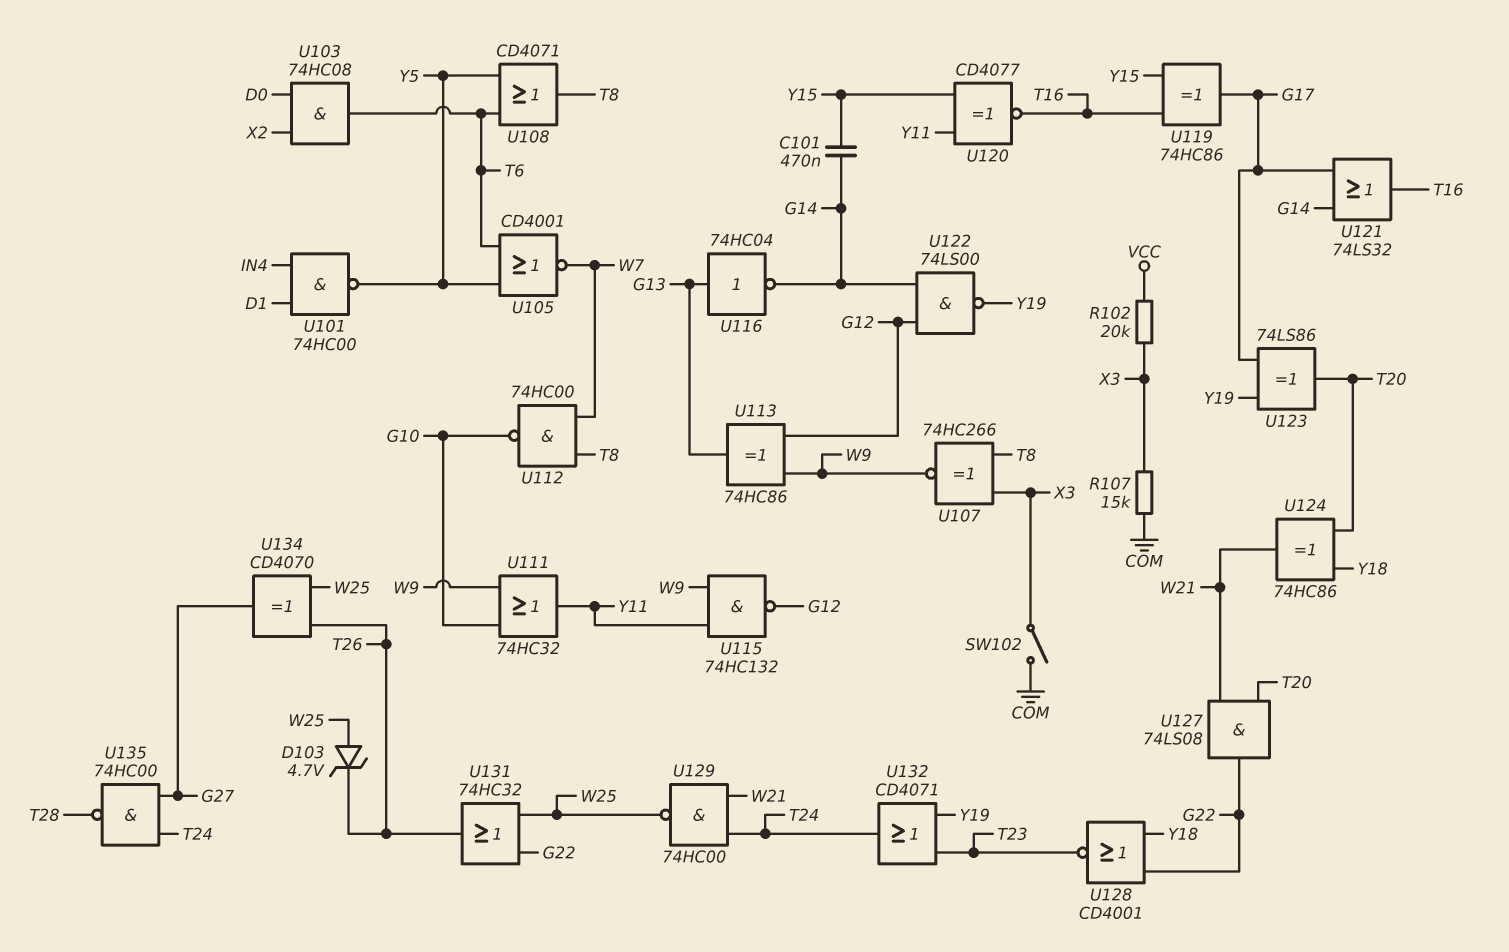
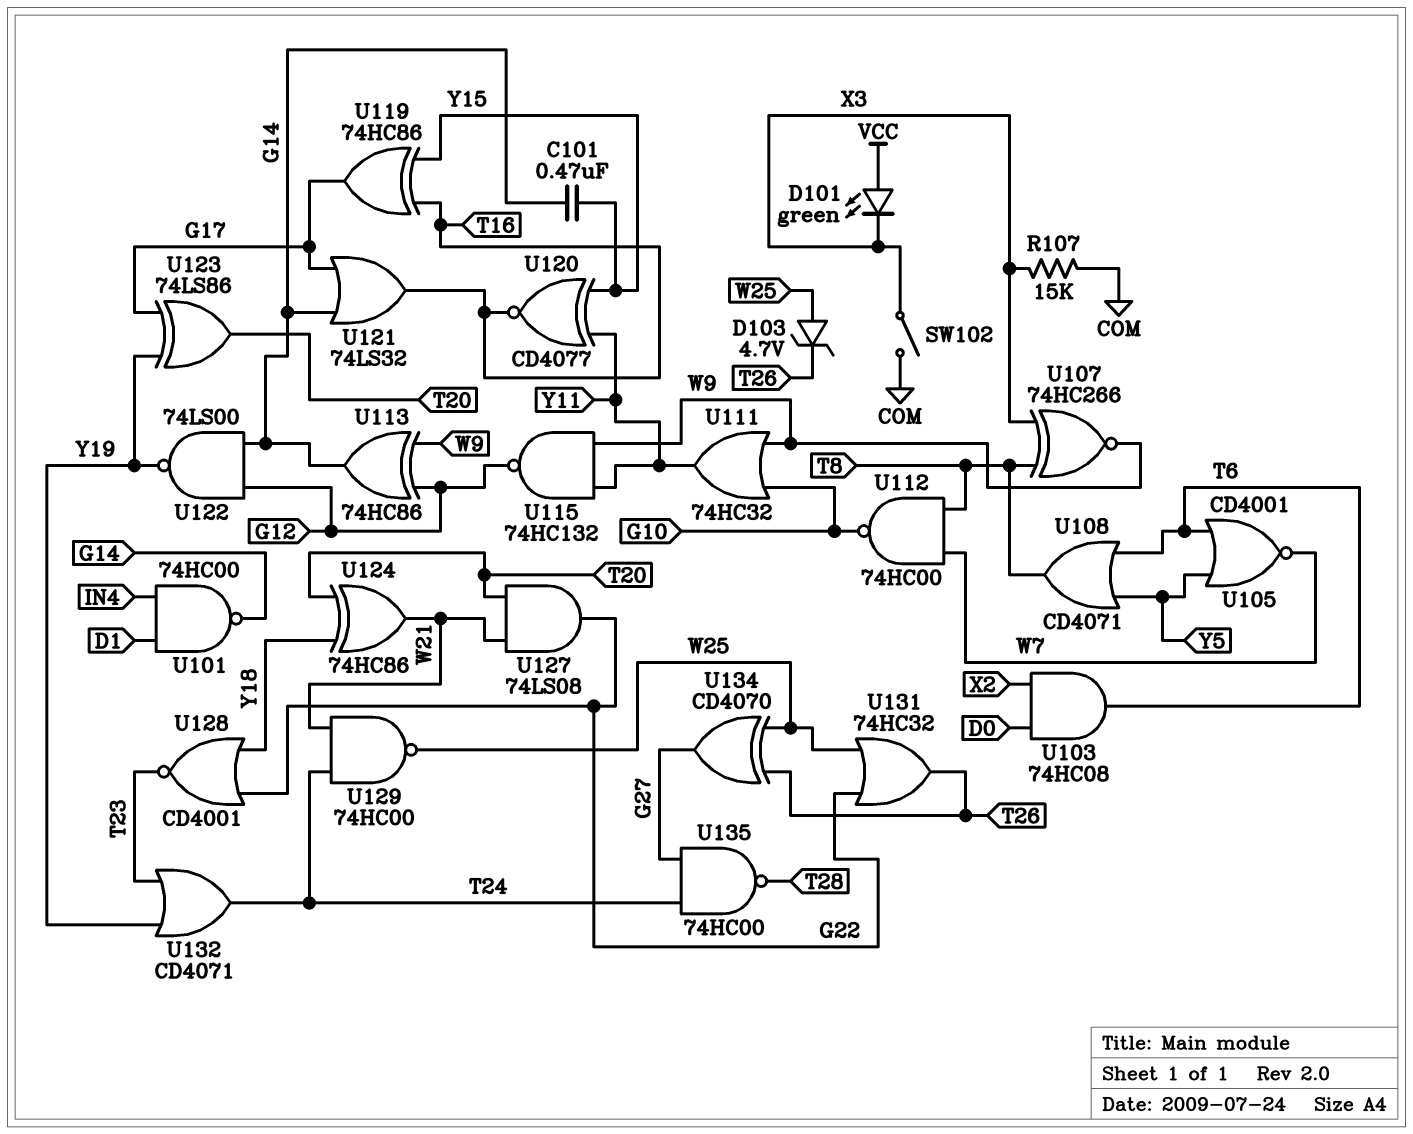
D101: none -> LED green (A VCC, K X3)
R102: 20k (VCC, X3) -> none
U101: NAND 74HC00 (in D1, in IN4, out Y5) -> NAND 74HC00 (in D1, in IN4, out G14)
U113: XOR 74HC86 (in G12, in W9, out G13) -> XOR 74HC86 (in G12, in W9, out G14)
U116: NOT 74HC04 (in G13, out G14) -> none

